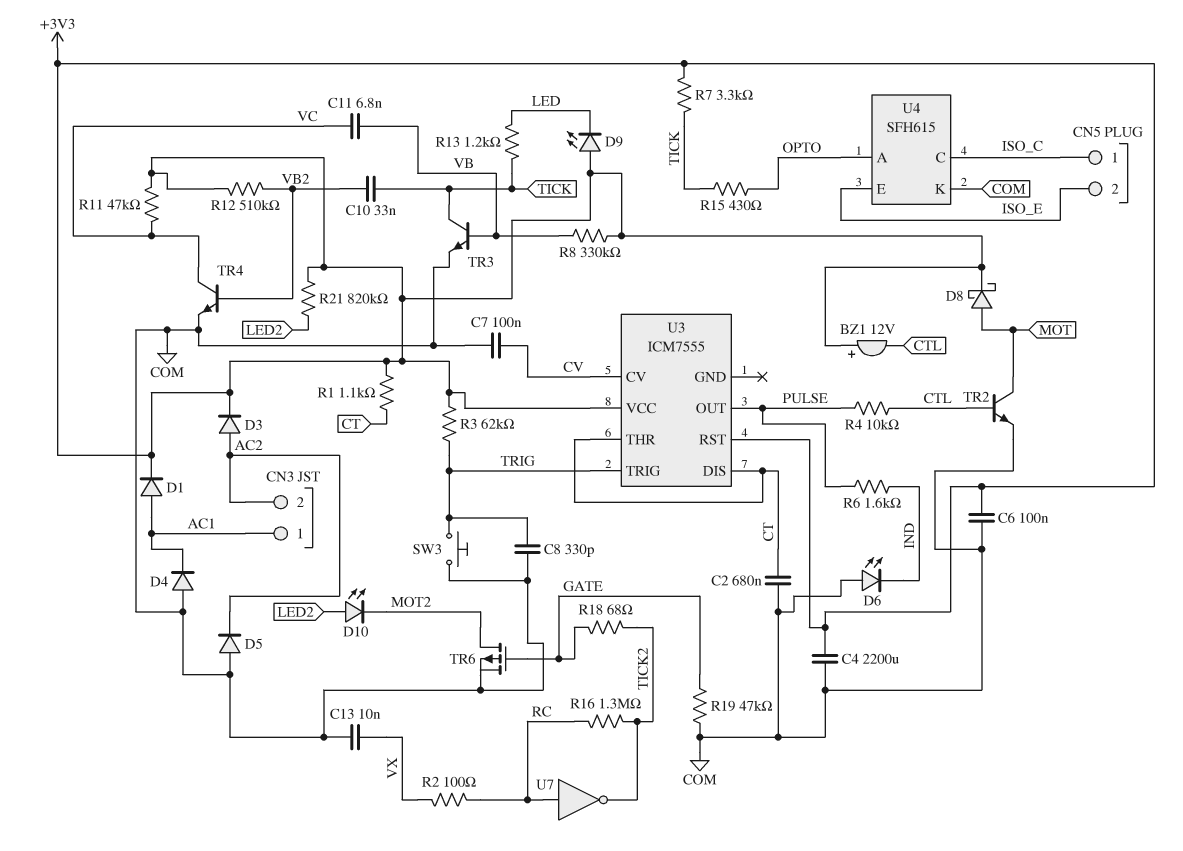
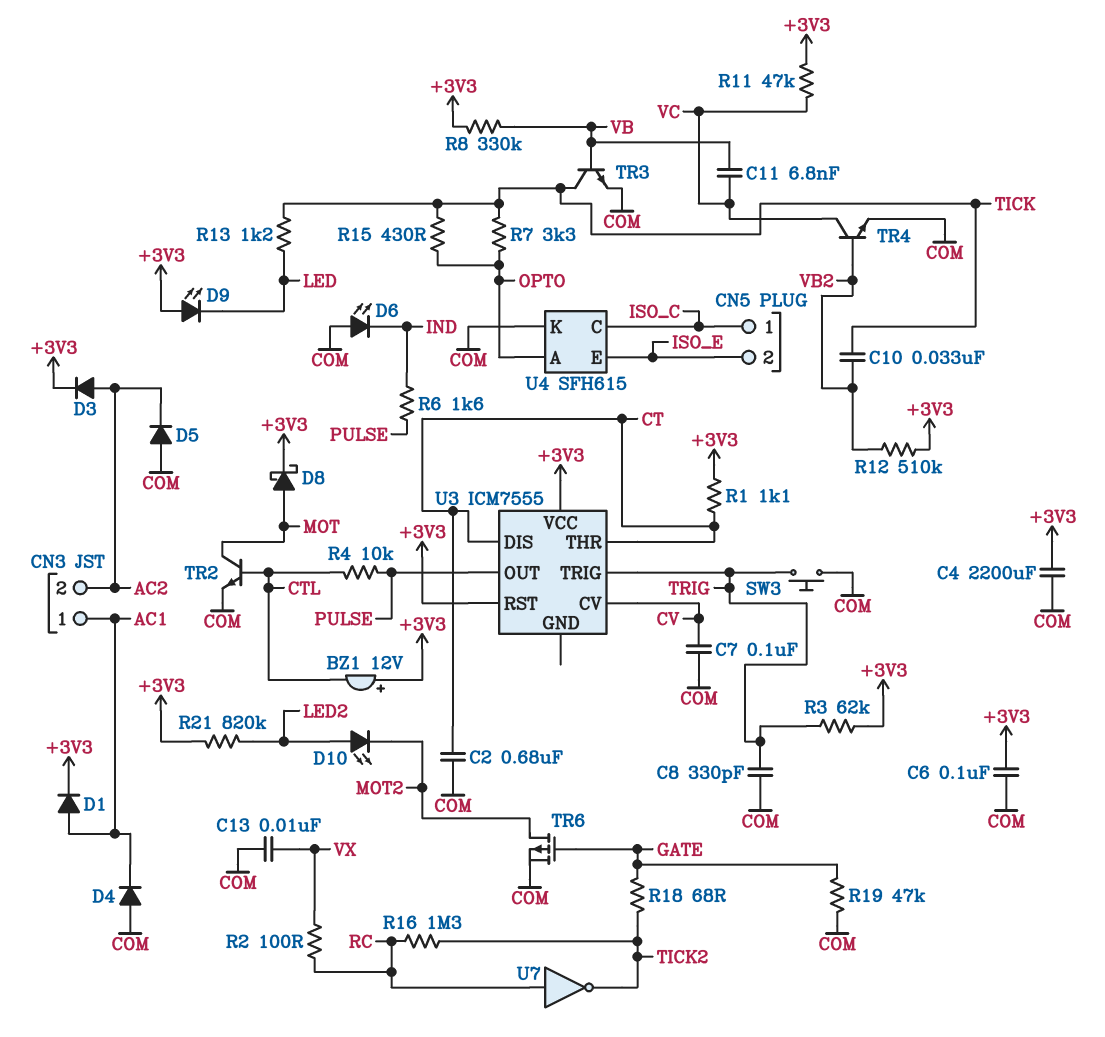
R7: 3.3k (+3V3, TICK) -> 3.3k (OPTO, TICK)

